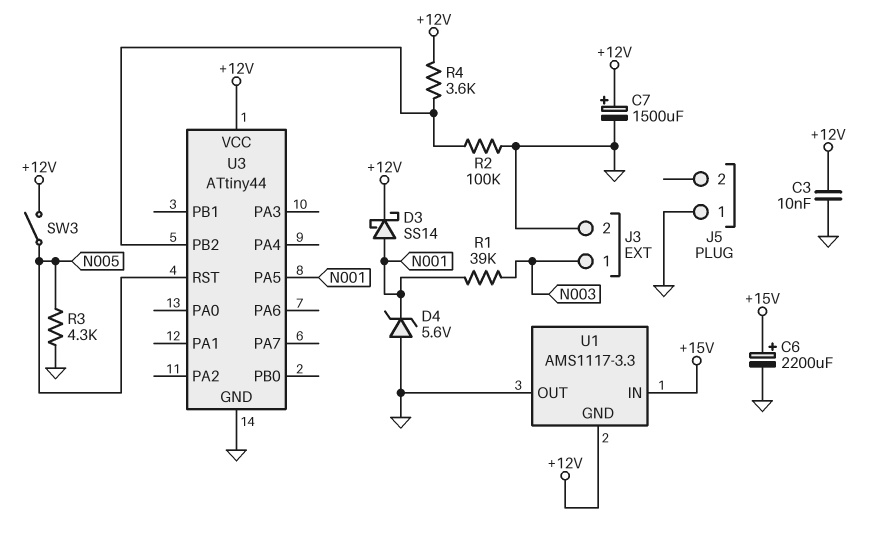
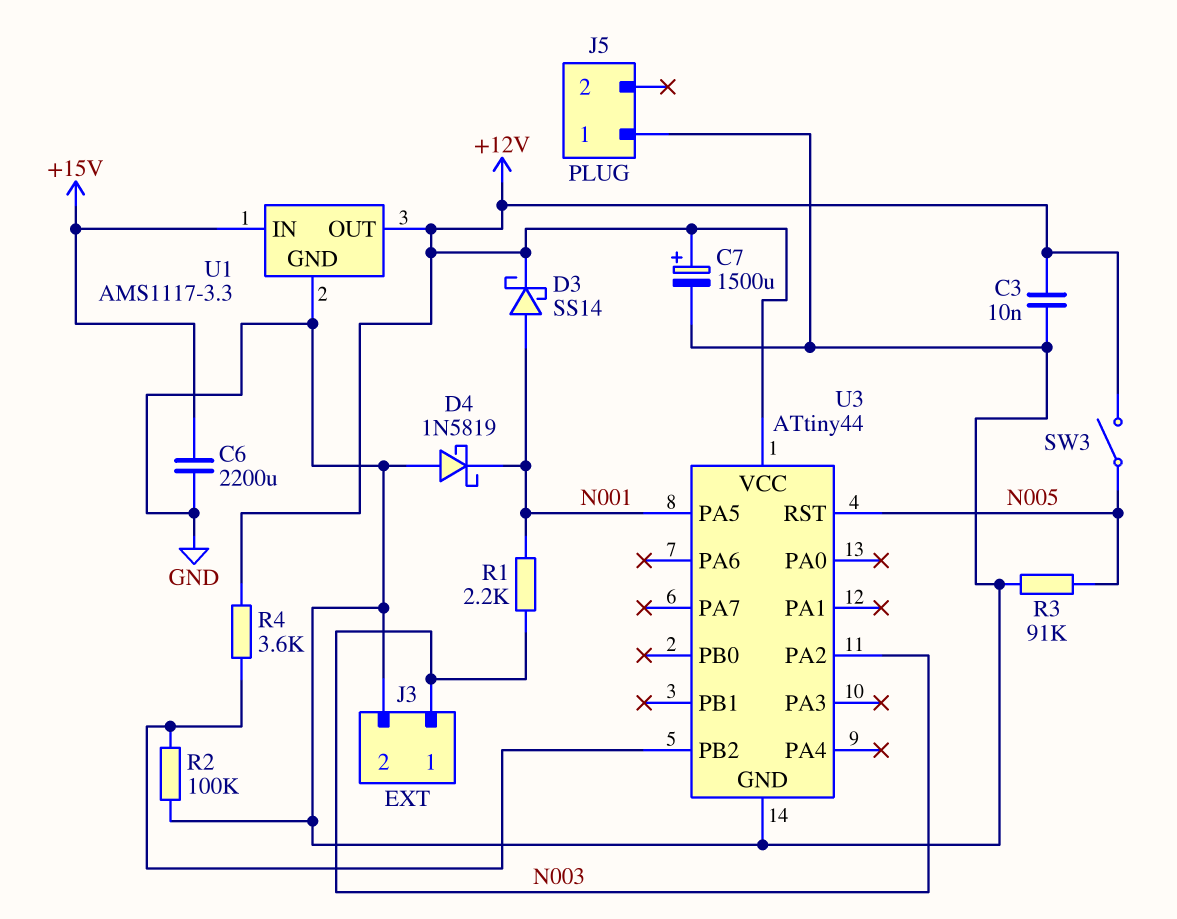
C6: 2200uF (plus +15V, minus GND) -> 2200uF (+15V, GND)
D4: zener 5.6V (A GND, K N001) -> schottky 1N5819 (A GND, K N001)
R1: 39k (N001, N003) -> 2.2k (N001, N003)
R3: 4.3k (GND, N005) -> 91k (GND, N005)
U1 pin GND: +12V -> GND
U1 pin OUT: GND -> +12V
U3 pin PA2: none -> N003

